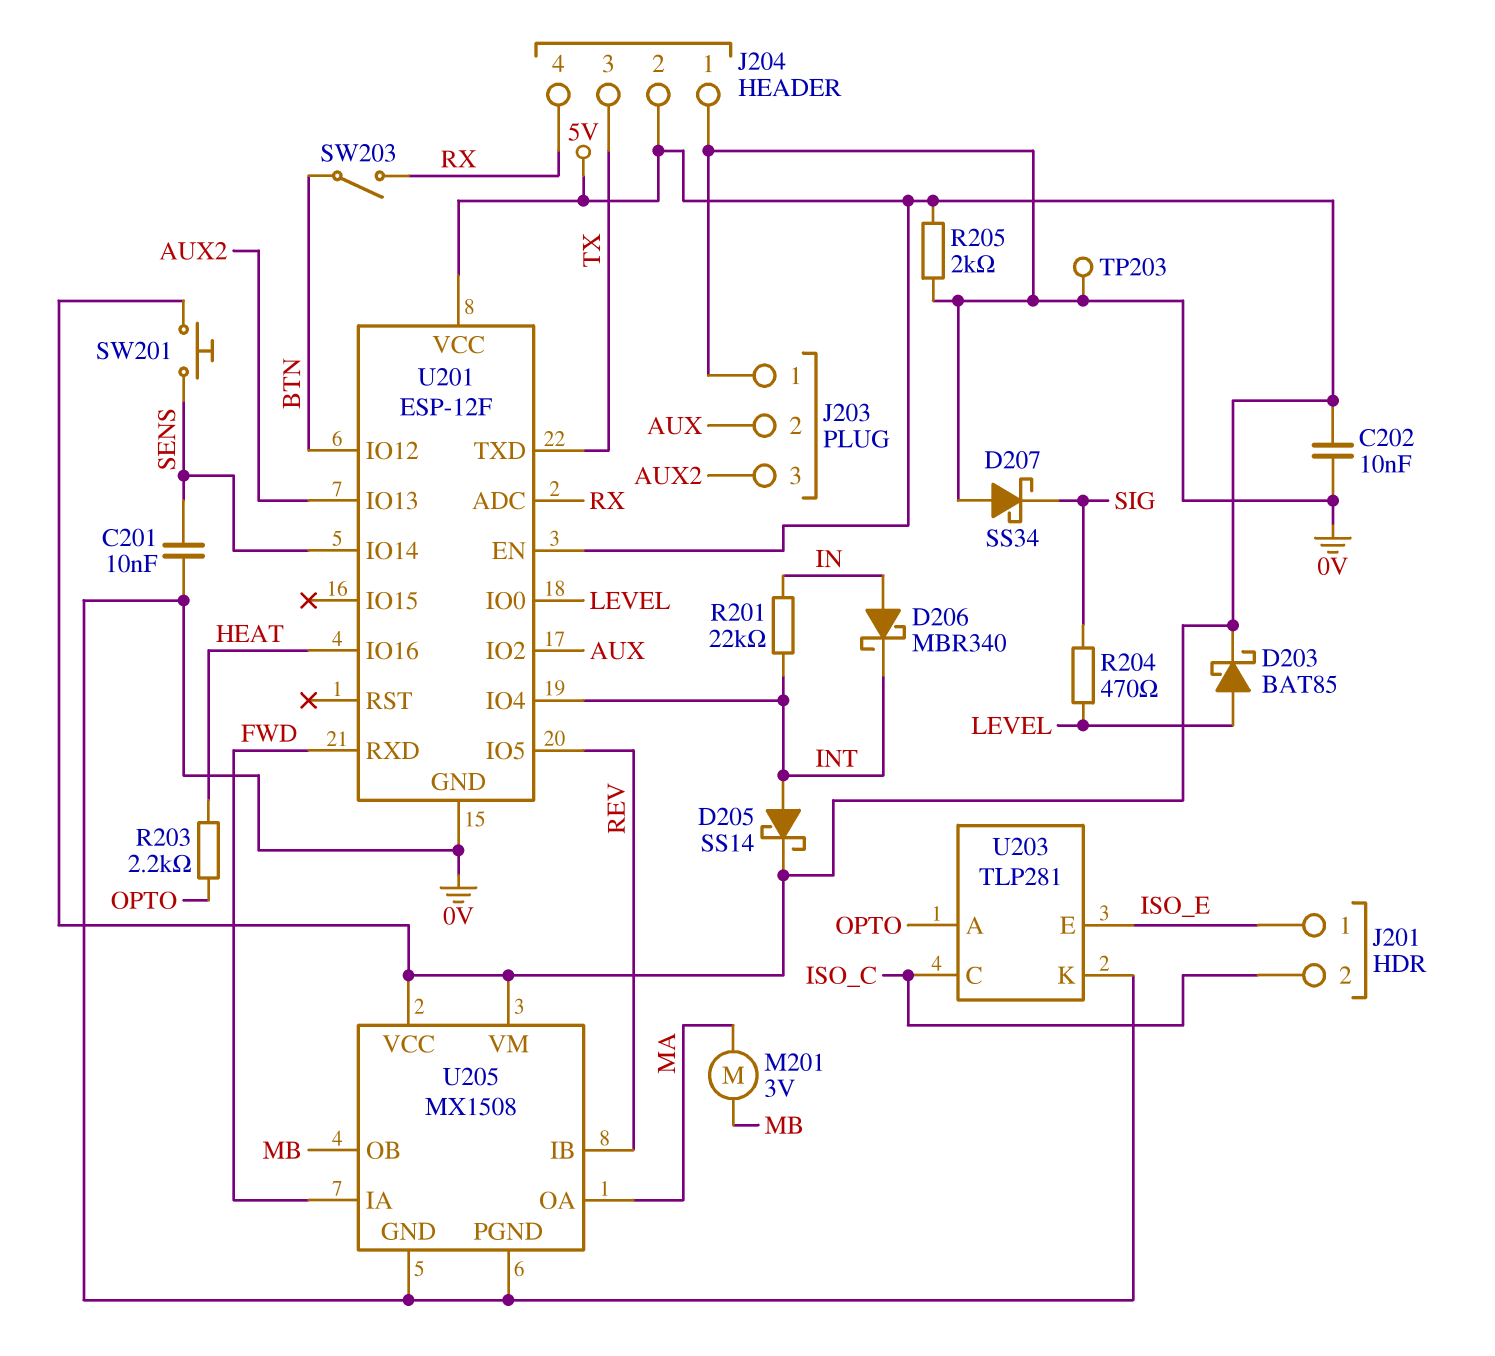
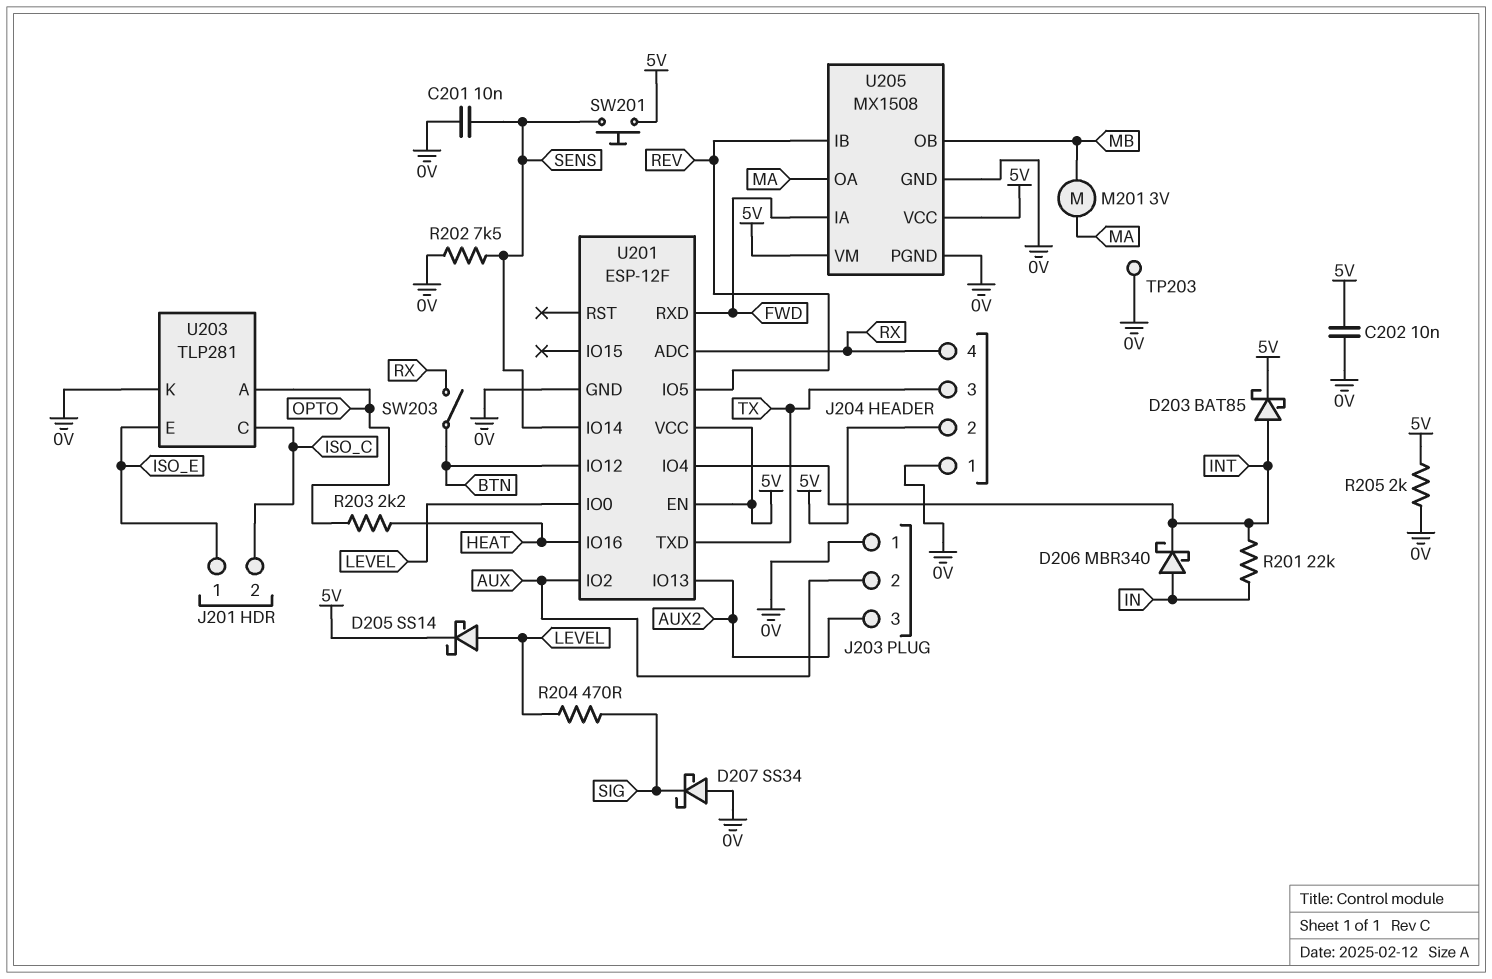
D203: schottky BAT85 (A LEVEL, K 5V) -> schottky BAT85 (A INT, K 5V)
D205: schottky SS14 (A INT, K 5V) -> schottky SS14 (A LEVEL, K 5V)
R202: none -> 7.5k (0V, SENS)

